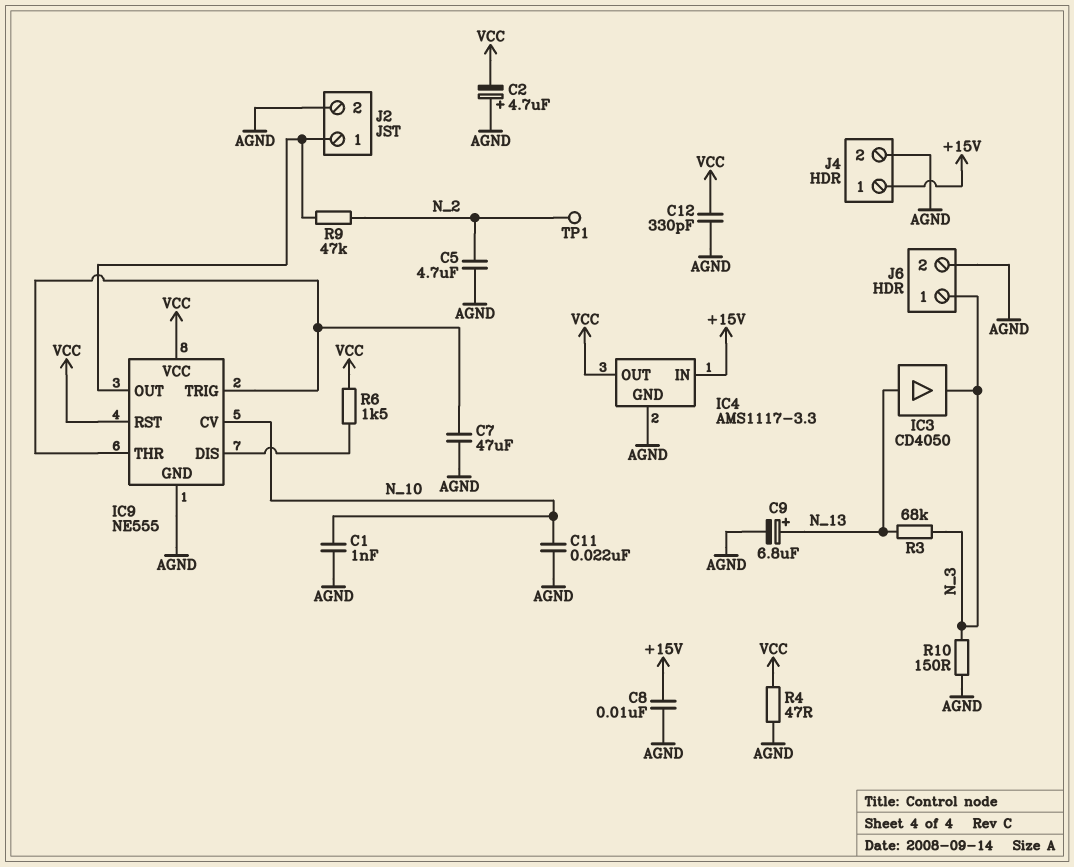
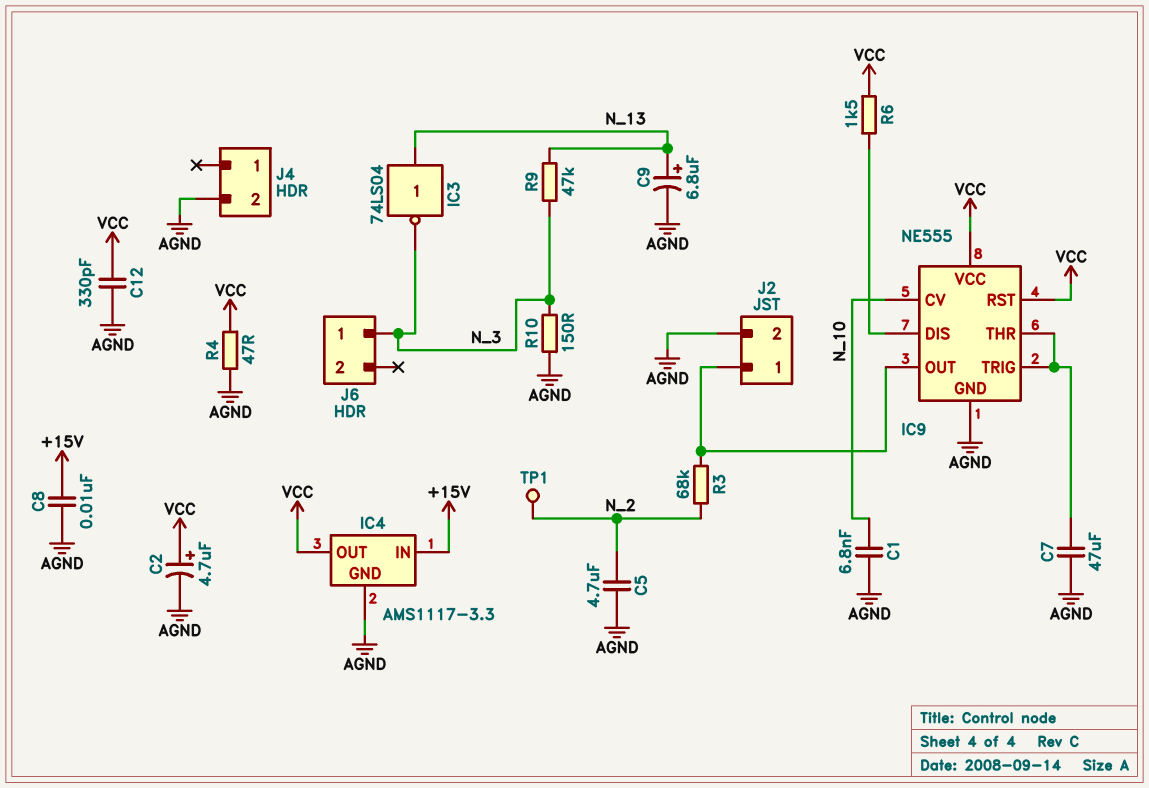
C1: 1nF (AGND, N_10) -> 6.8nF (AGND, N_10)
C2: 4.7uF (plus AGND, minus VCC) -> 4.7uF (plus VCC, minus AGND)
C11: 22nF (AGND, N_10) -> none
IC3: buffer CD4050 (in N_13, out N_3) -> NOT 74LS04 (in N_13, out N_3)
J4 pin 1: +15V -> none
J6 pin 2: AGND -> none
R3: 68k (N_3, N_13) -> 68k (IC9/OUT, N_2)
R9: 47k (IC9/OUT, N_2) -> 47k (N_3, N_13)

